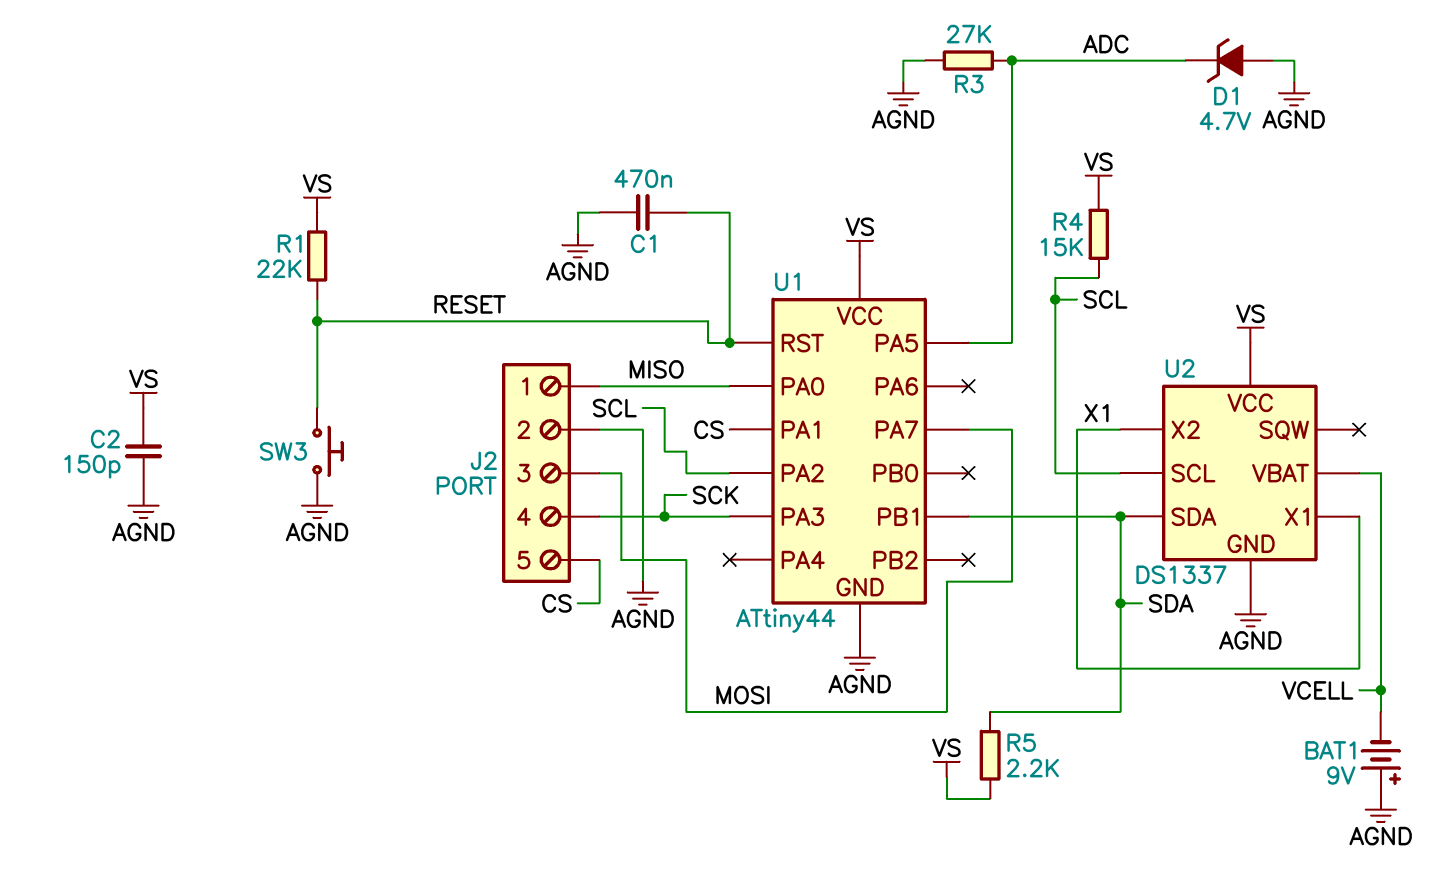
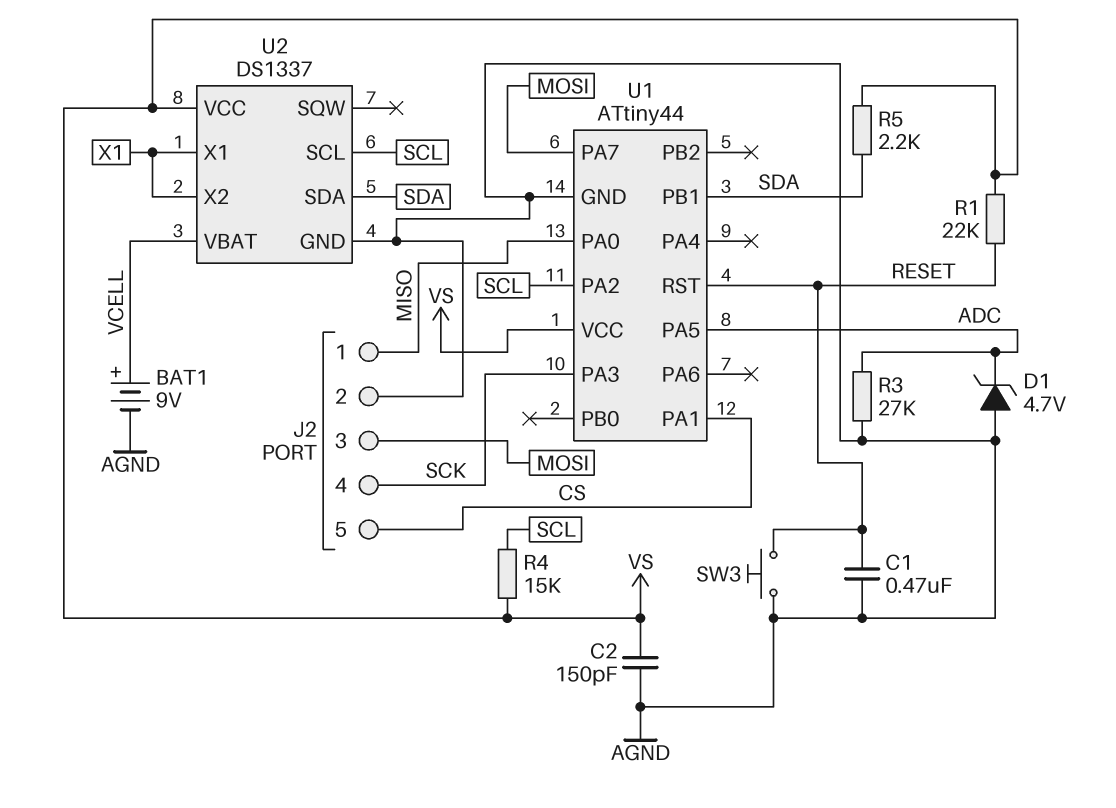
BAT1: 9V (plus AGND, minus VCELL) -> 9V (plus VCELL, minus AGND)

